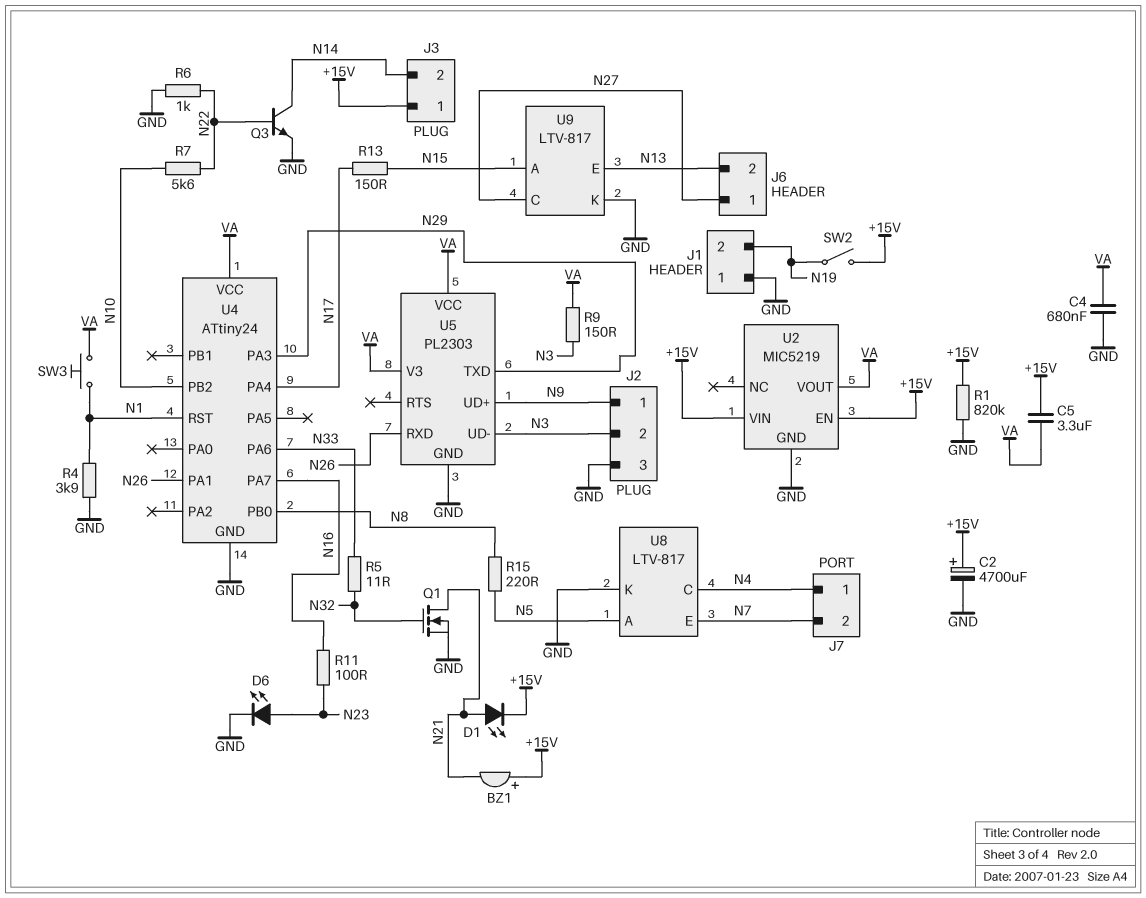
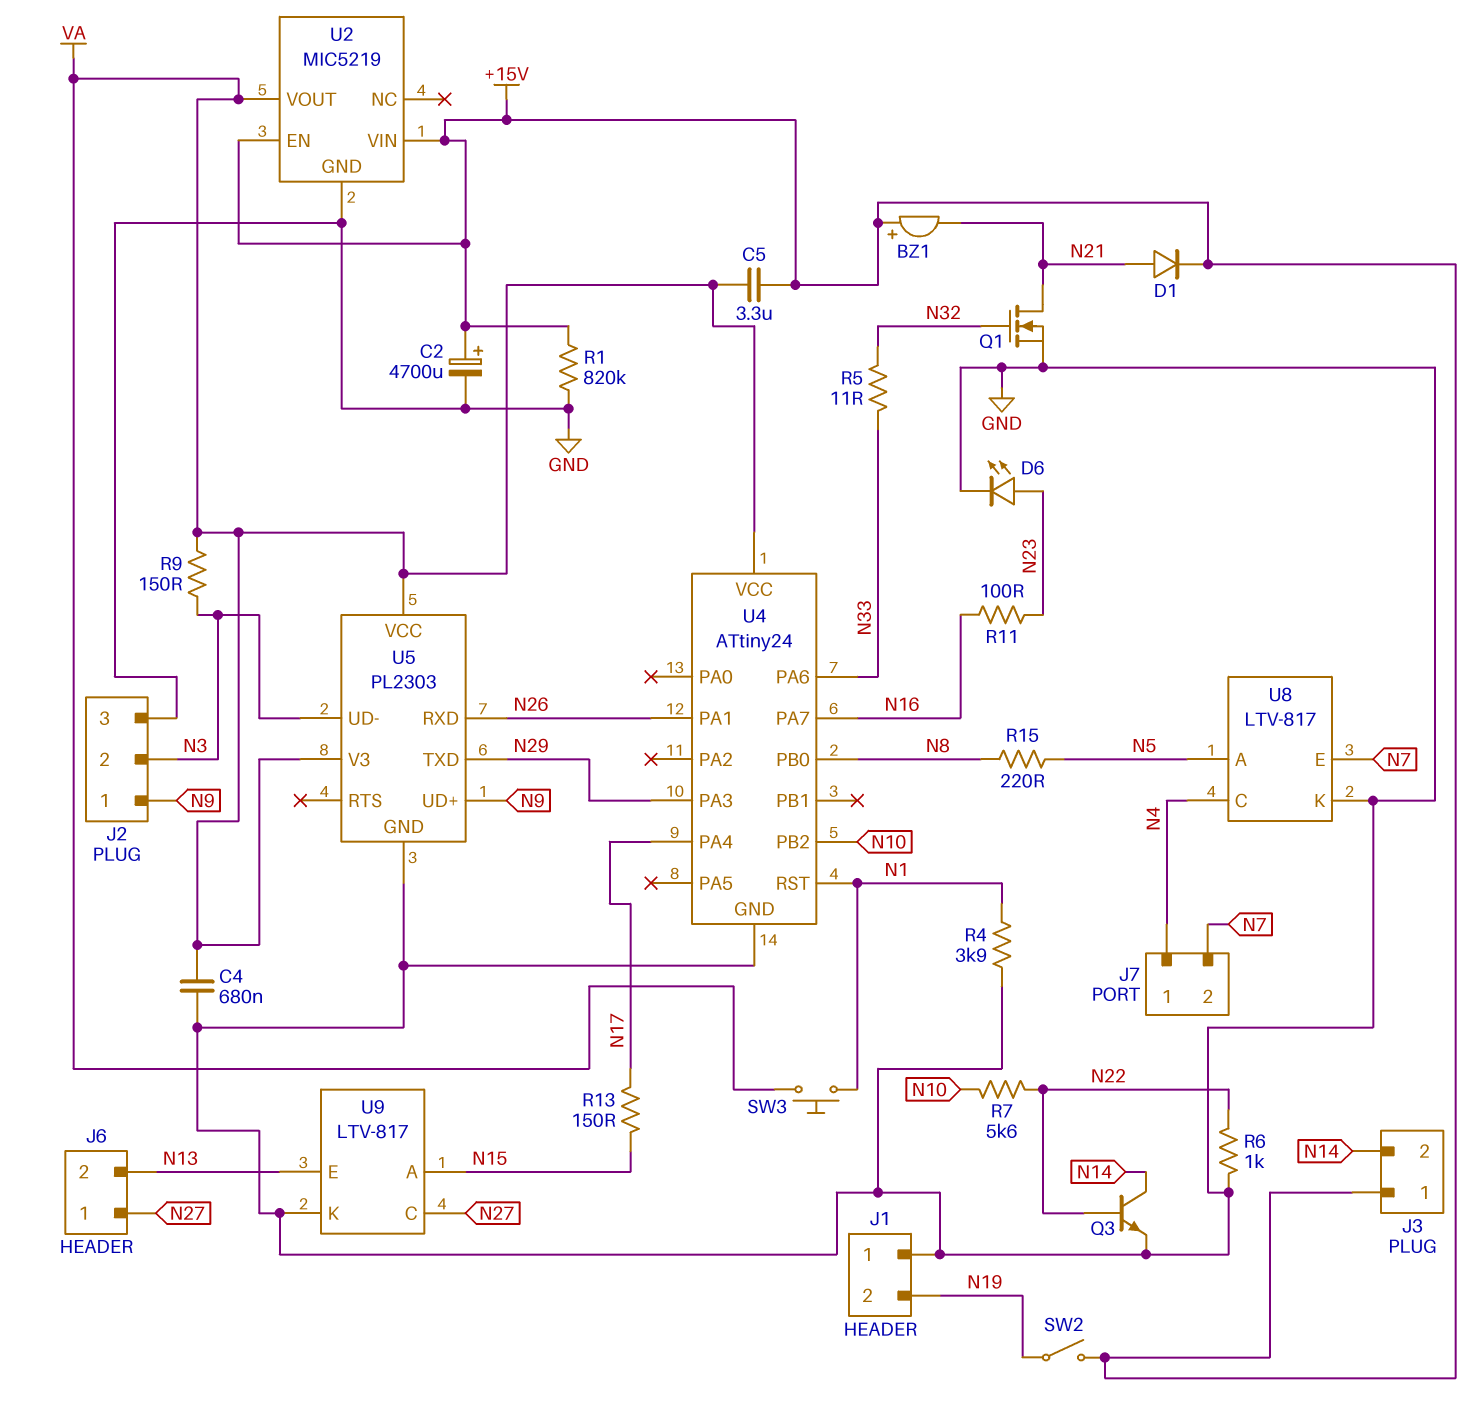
D1: LED (A N21, K +15V) -> diode (A N21, K +15V)

